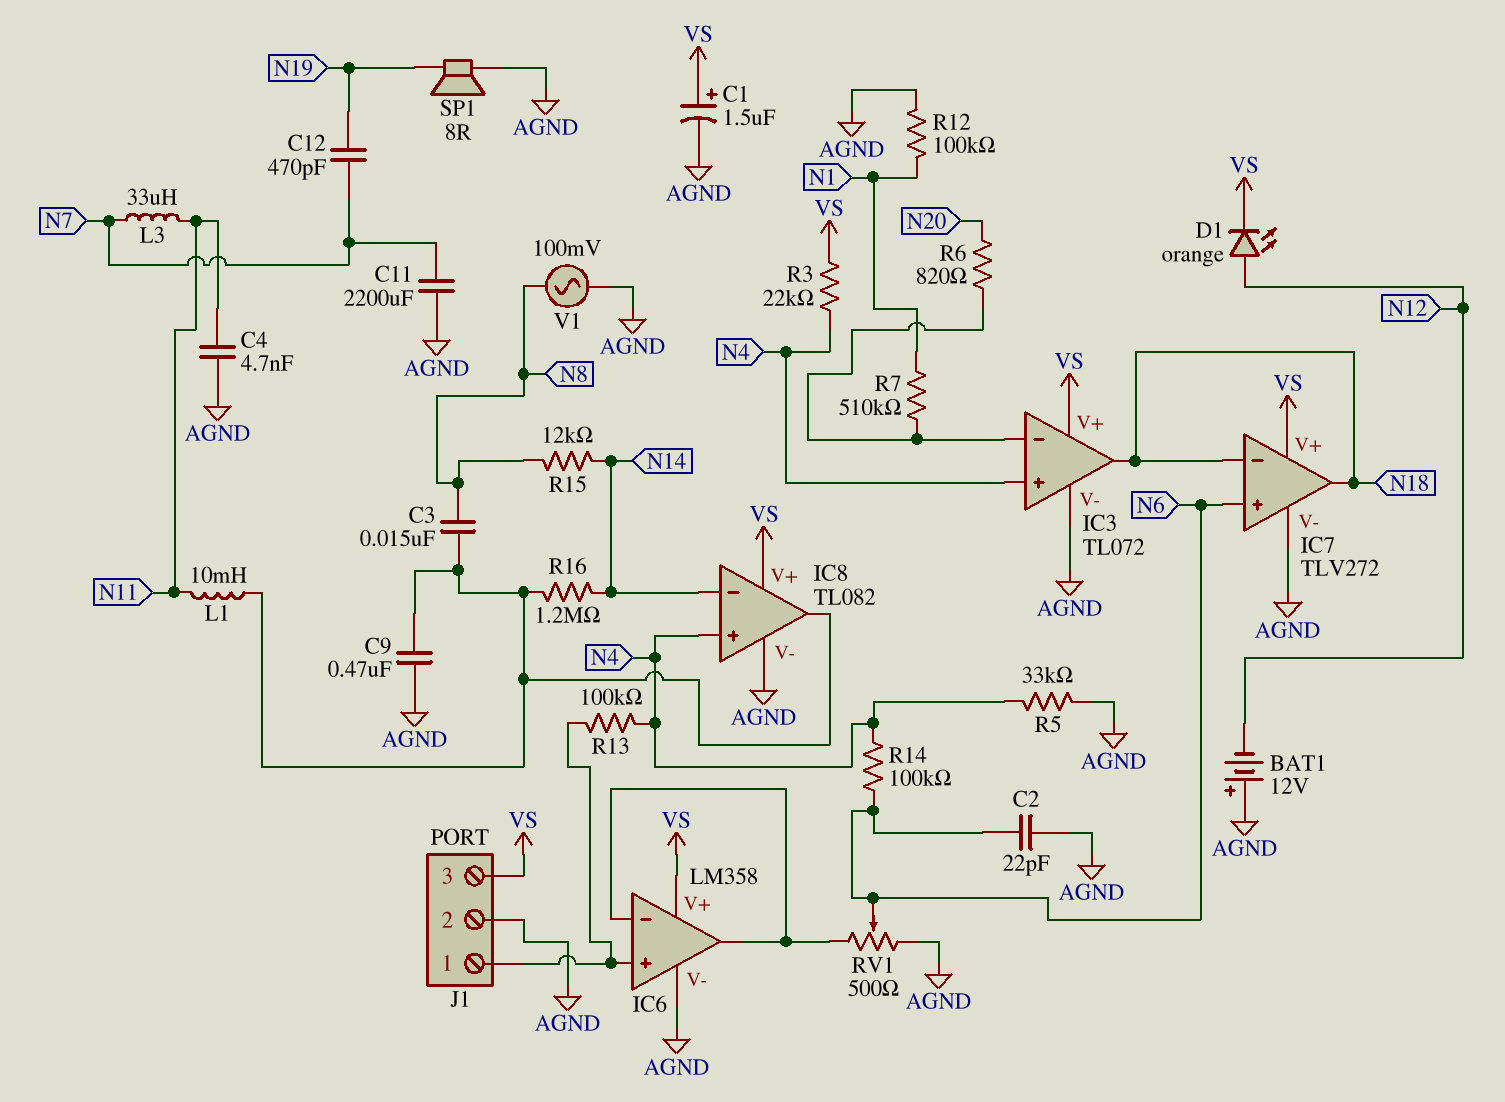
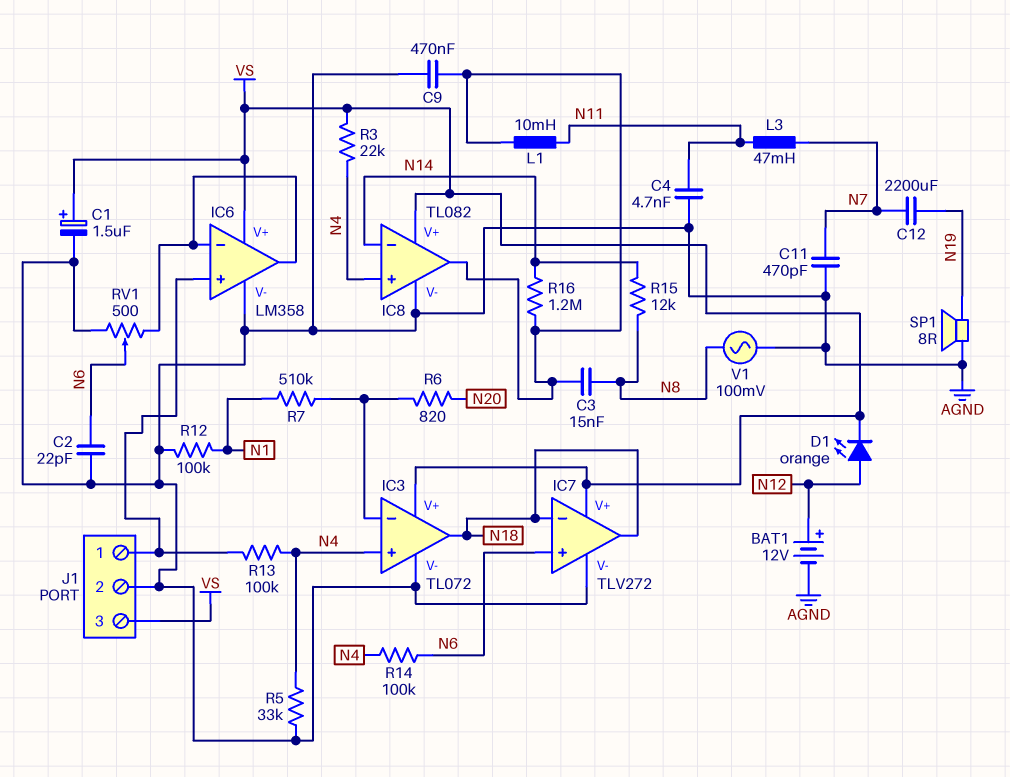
BAT1: 12V (plus AGND, minus N12) -> 12V (plus N12, minus AGND)
C11: 2200uF (AGND, N7) -> 470pF (AGND, N7)
C12: 470pF (N7, N19) -> 2200uF (N7, N19)
L3: 33uH (N7, N11) -> 47mH (N7, N11)

